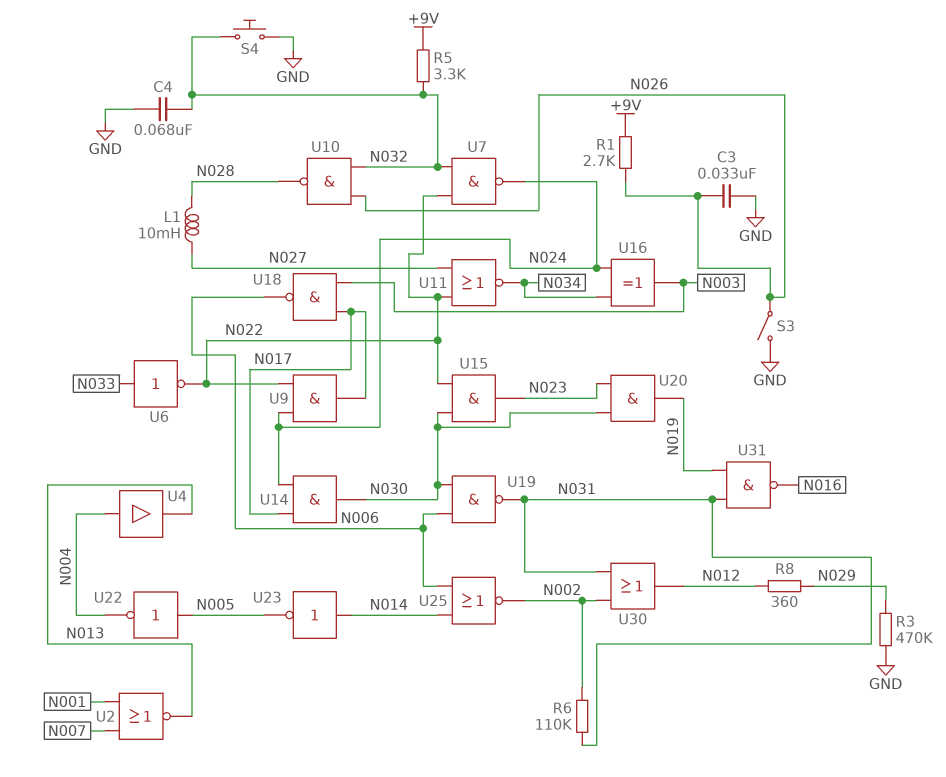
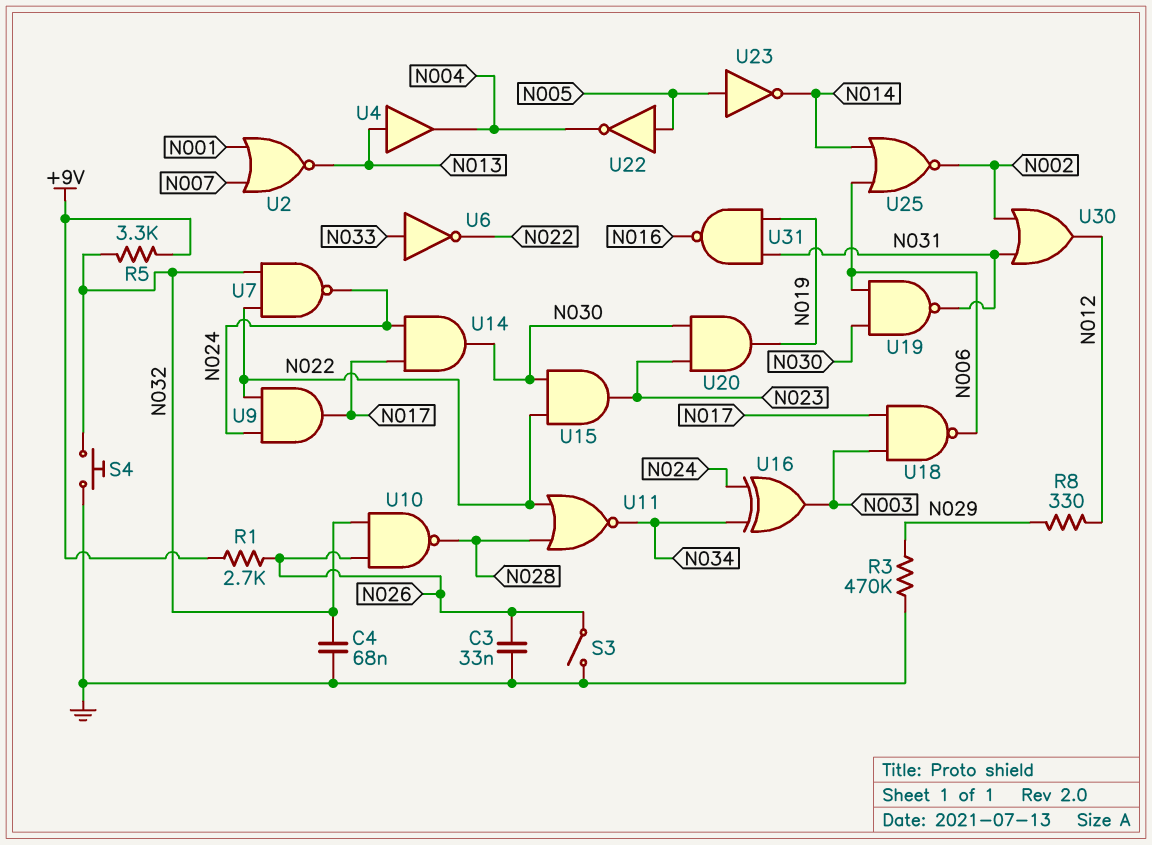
L1: 10mH (N027, N028) -> none
R6: 110k (N002, N031) -> none
R8: 360 (N012, N029) -> 330 (N012, N029)
U4: buffer (in N004, out N013) -> buffer (in N013, out N004)
U11: NOR (in N022, in N027, out N034) -> NOR (in N022, in N028, out N034)
U23: NOT (in N014, out N005) -> NOT (in N005, out N014)

